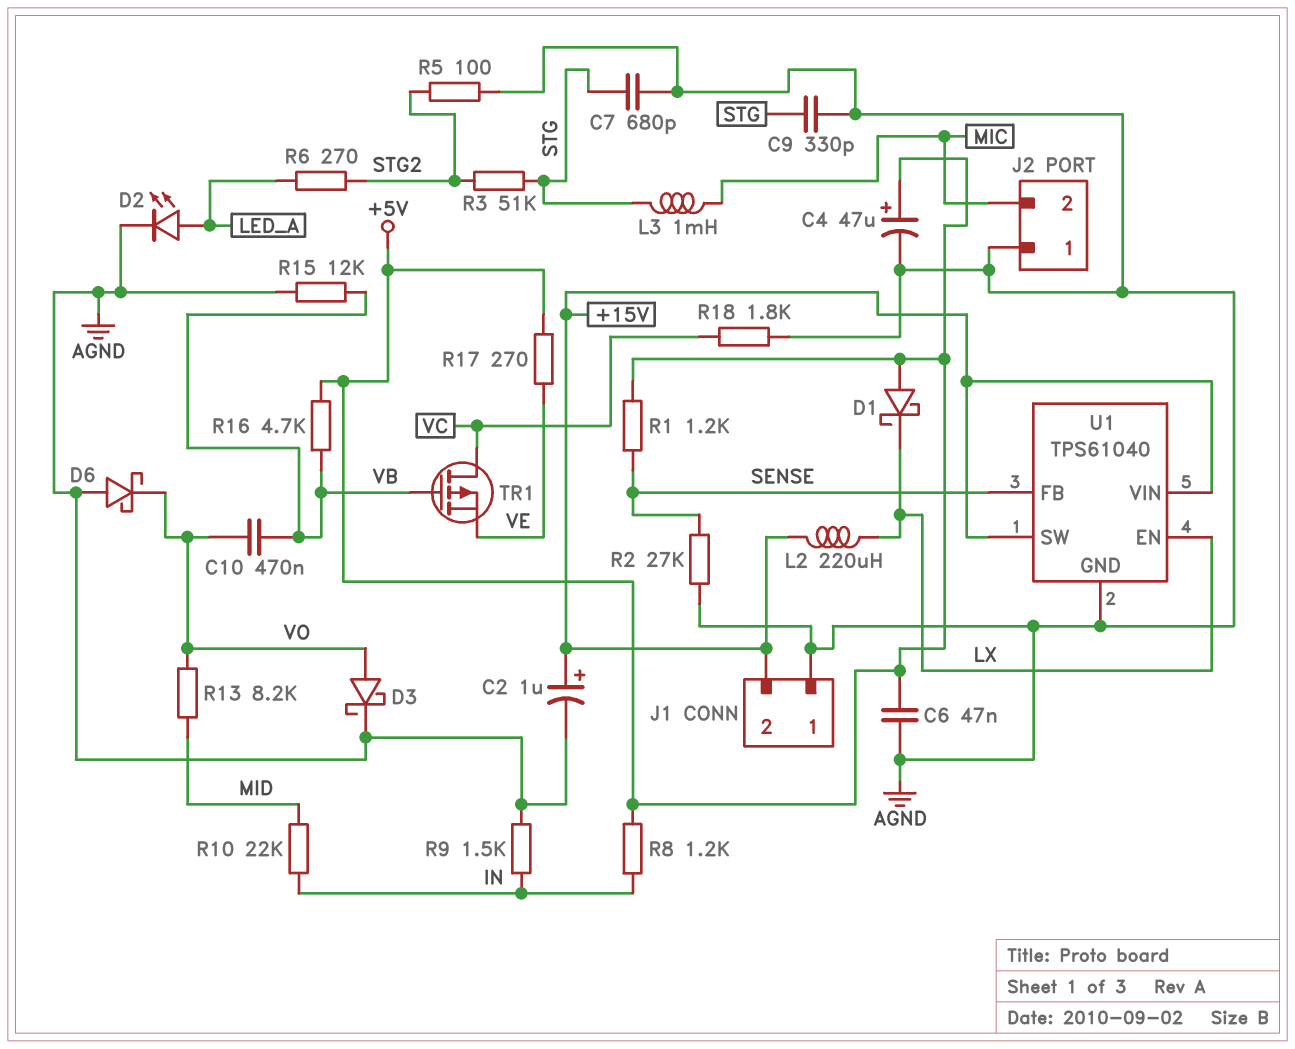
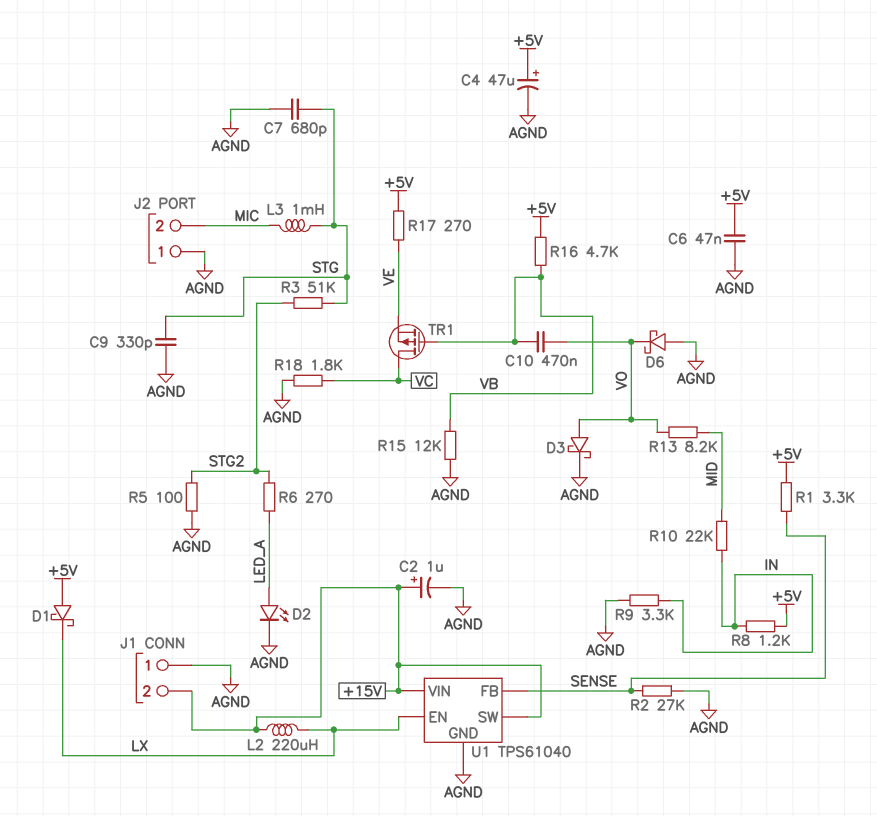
R1: 1.2k (+5V, SENSE) -> 3.3k (+5V, SENSE)
R9: 1.5k (AGND, IN) -> 3.3k (AGND, IN)

